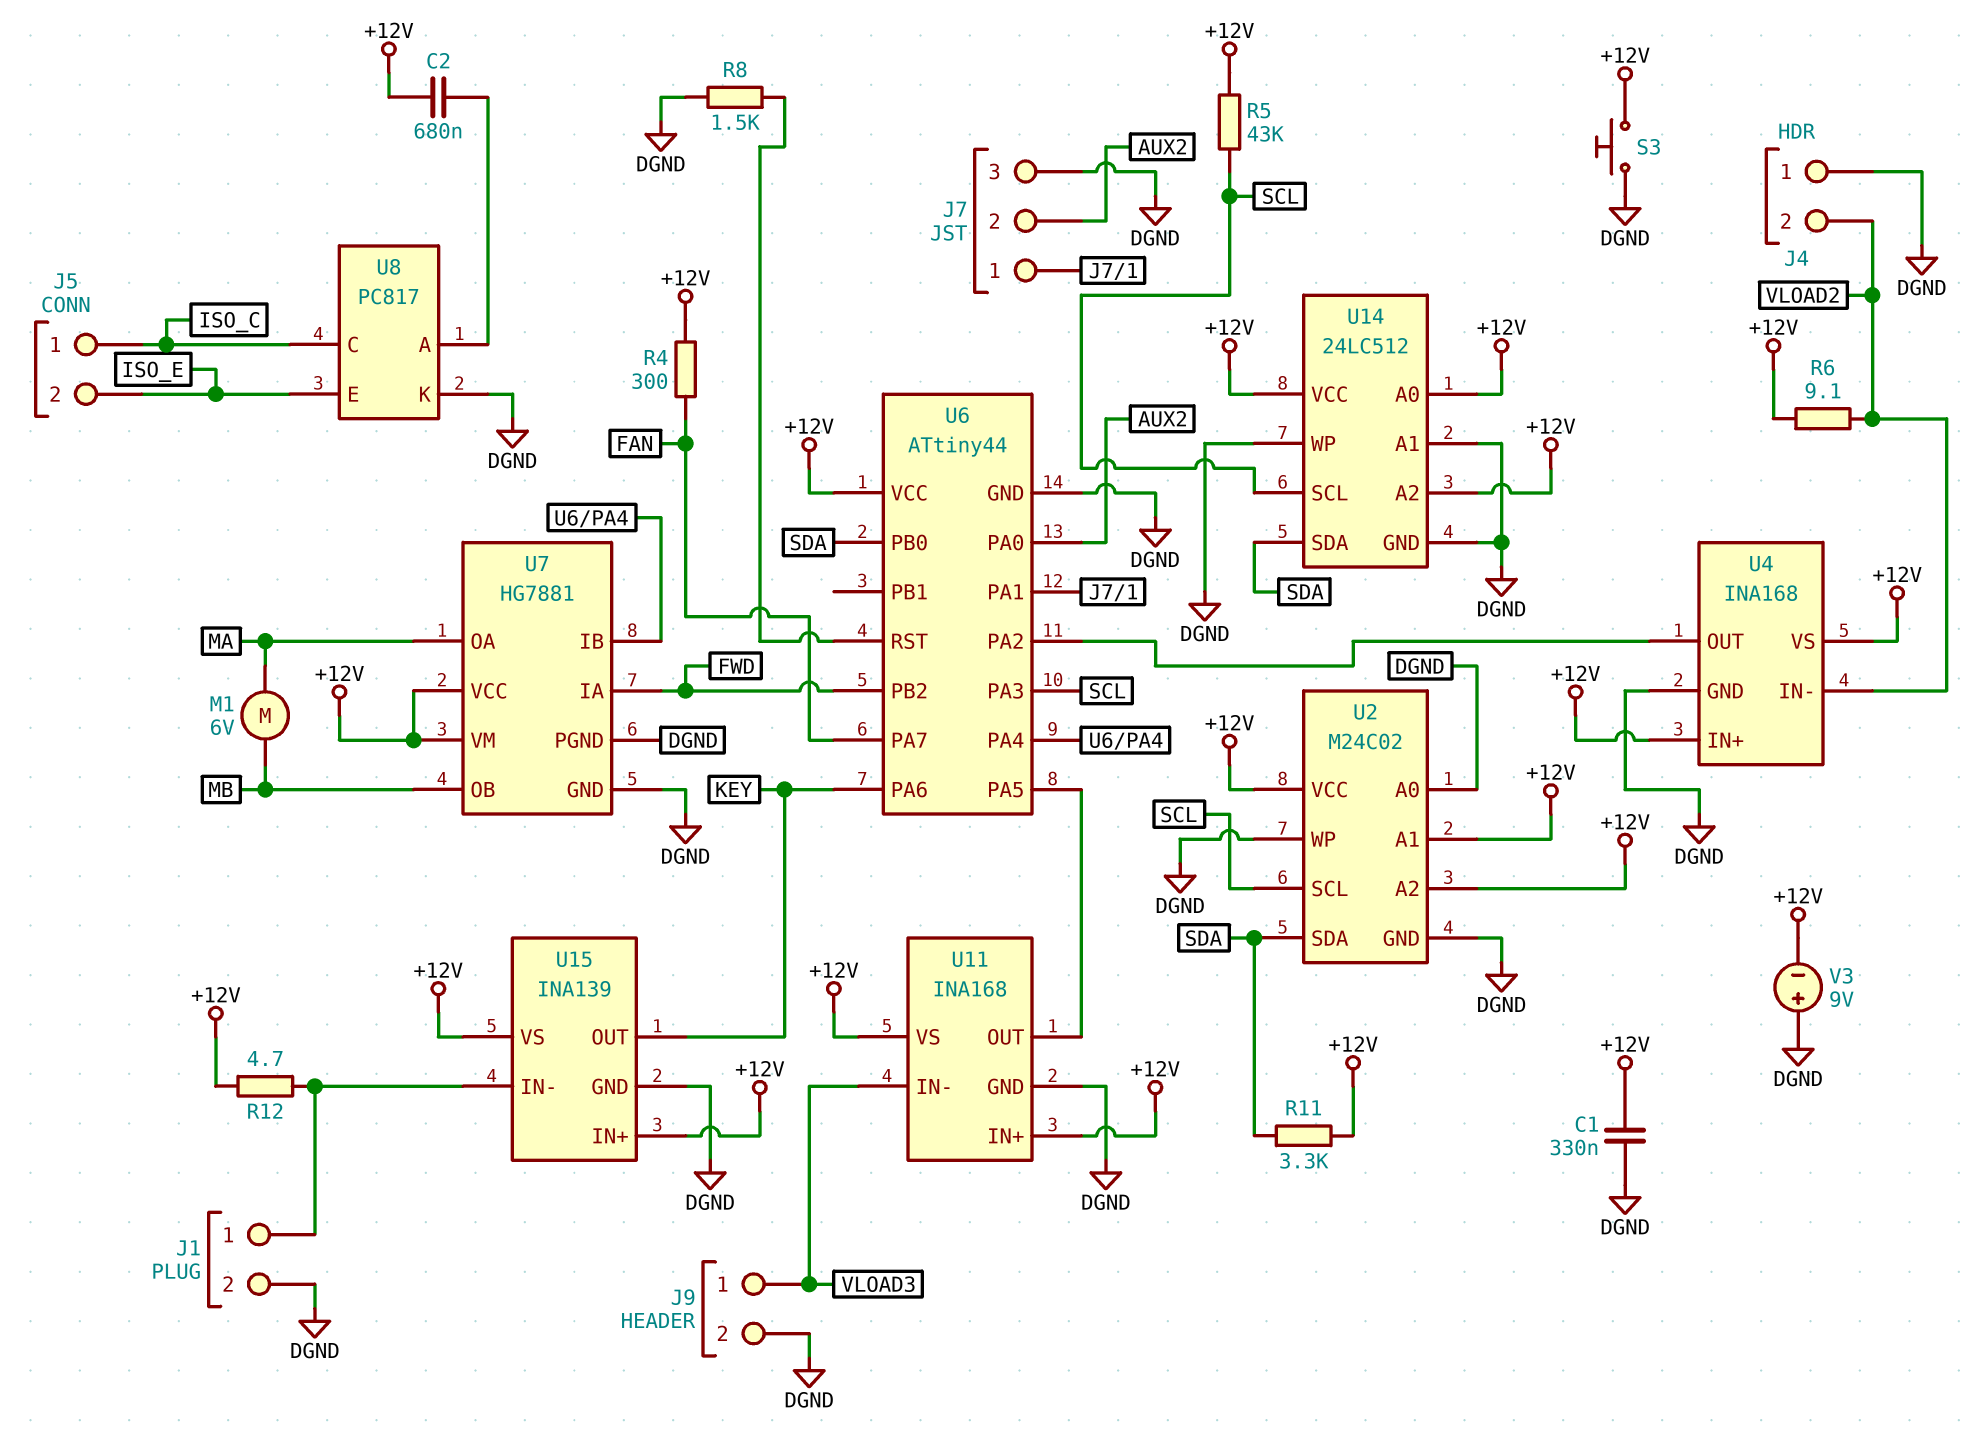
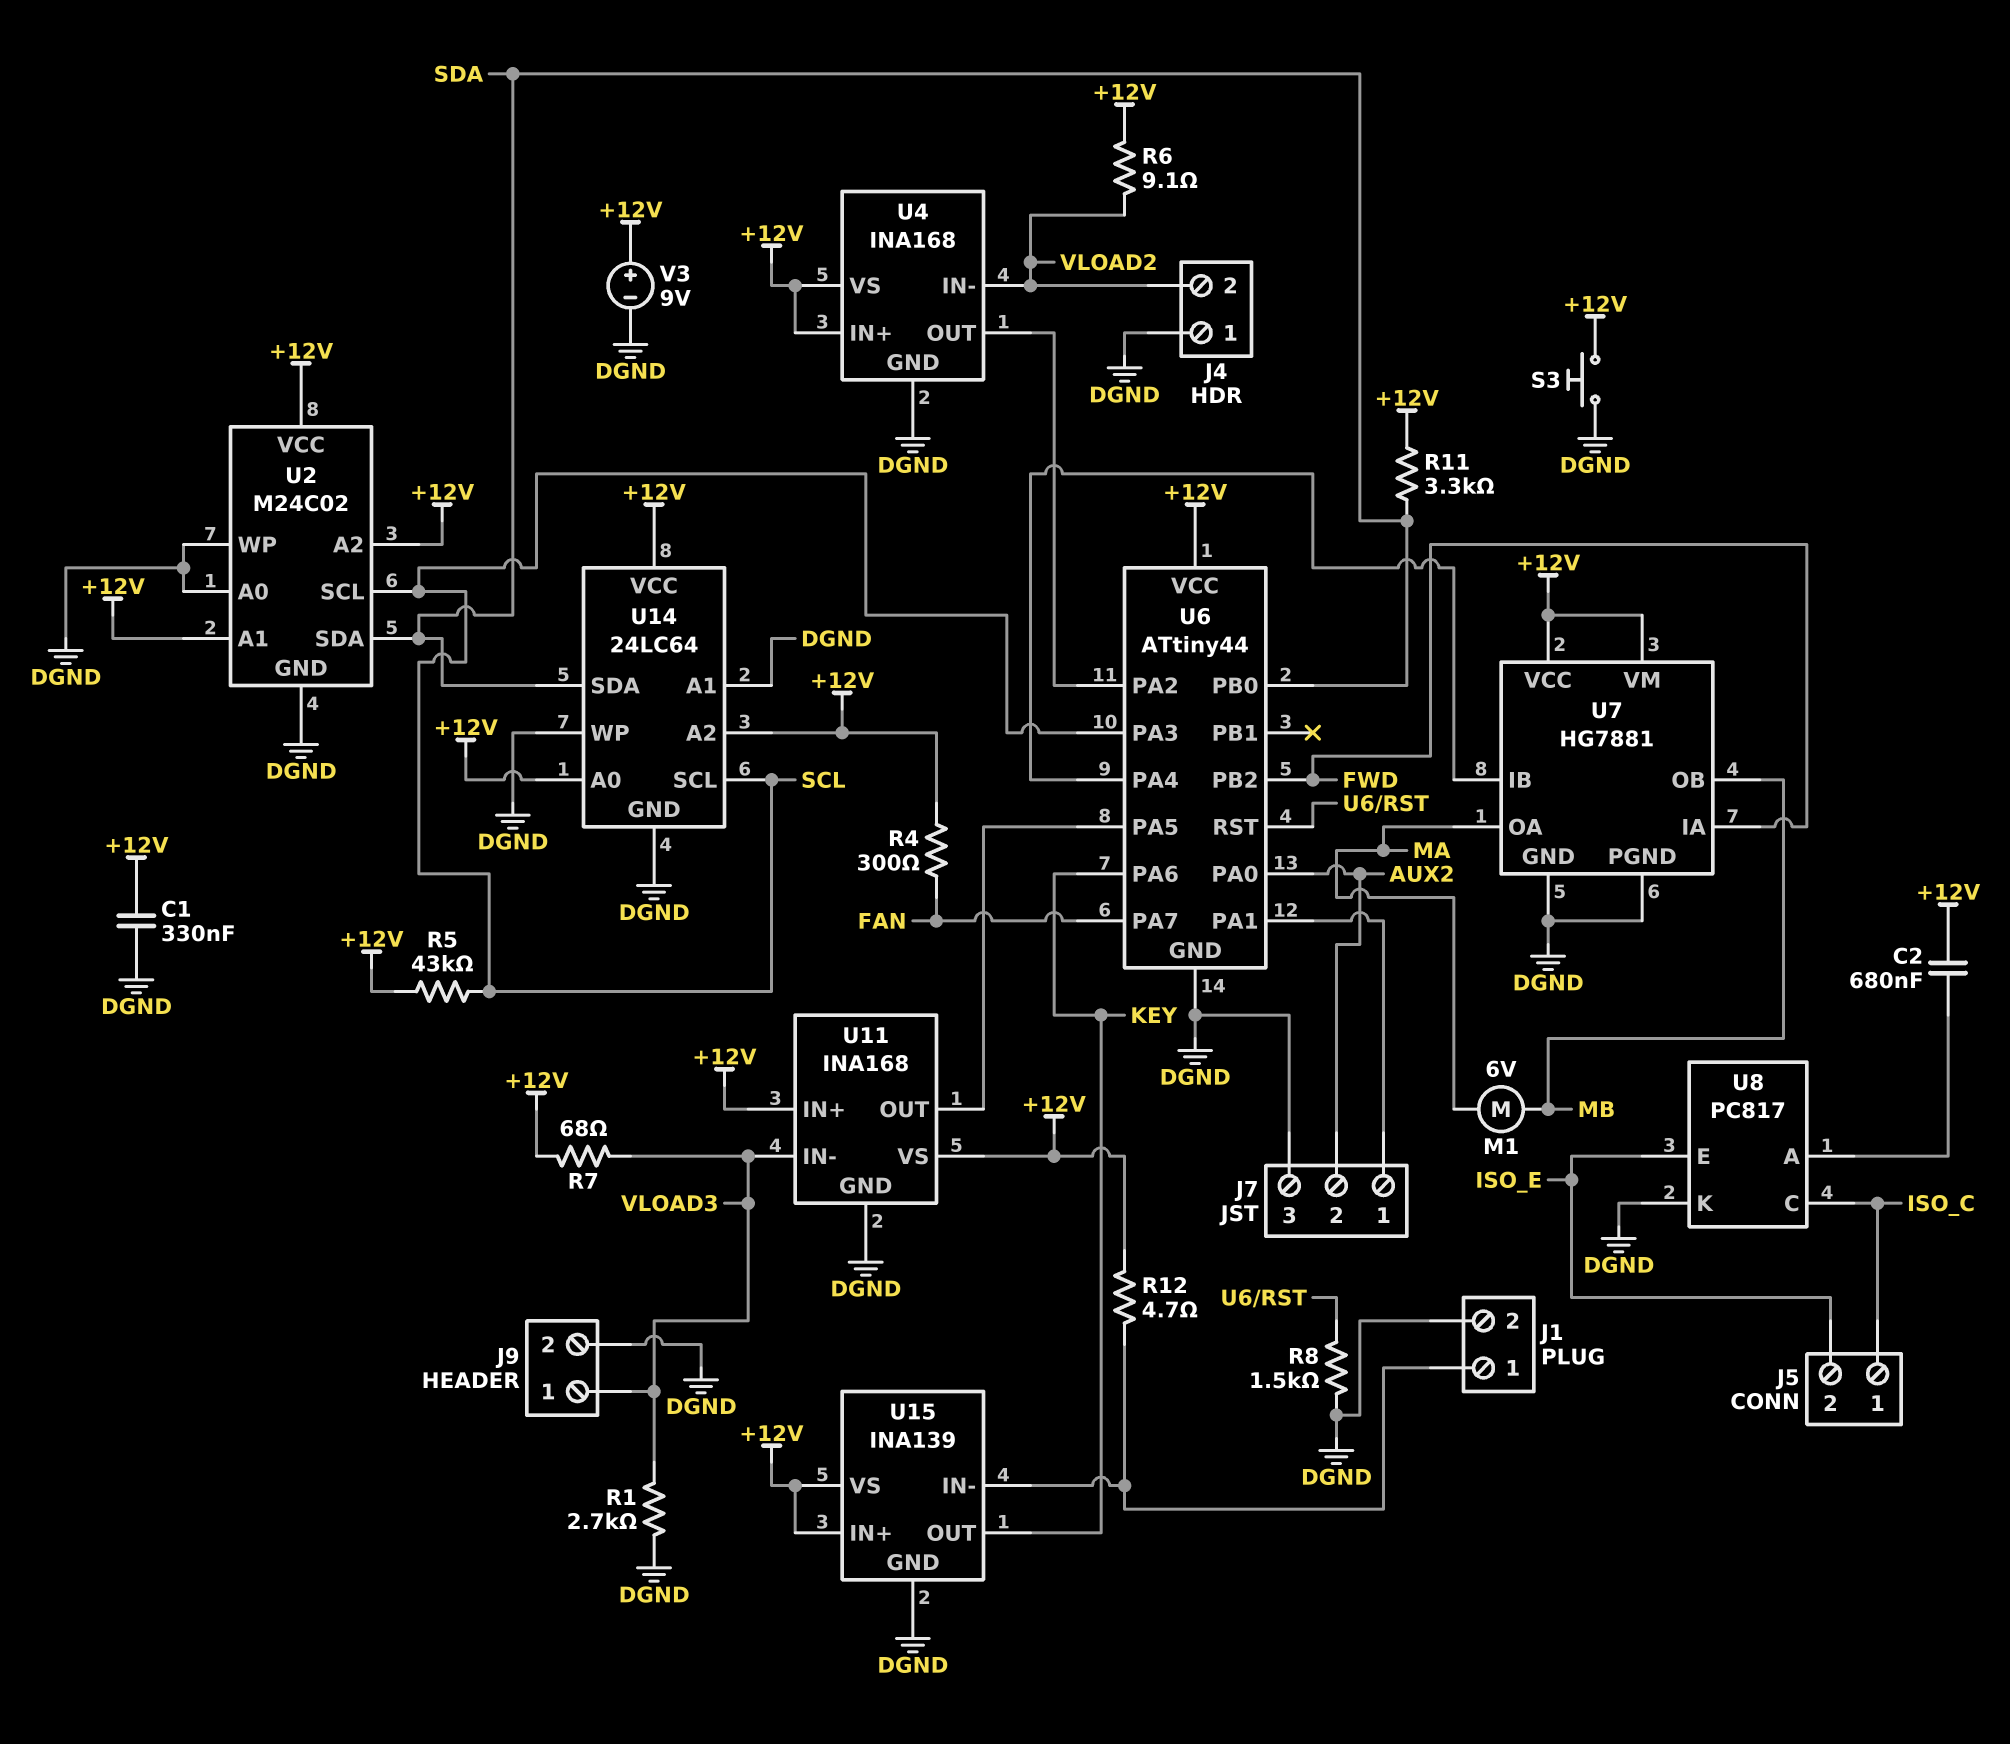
R1: none -> 2.7k (DGND, VLOAD3)
R7: none -> 68 (+12V, VLOAD3)
U14: 24LC512 -> 24LC64
V3: 9V (plus DGND, minus +12V) -> 9V (plus +12V, minus DGND)

